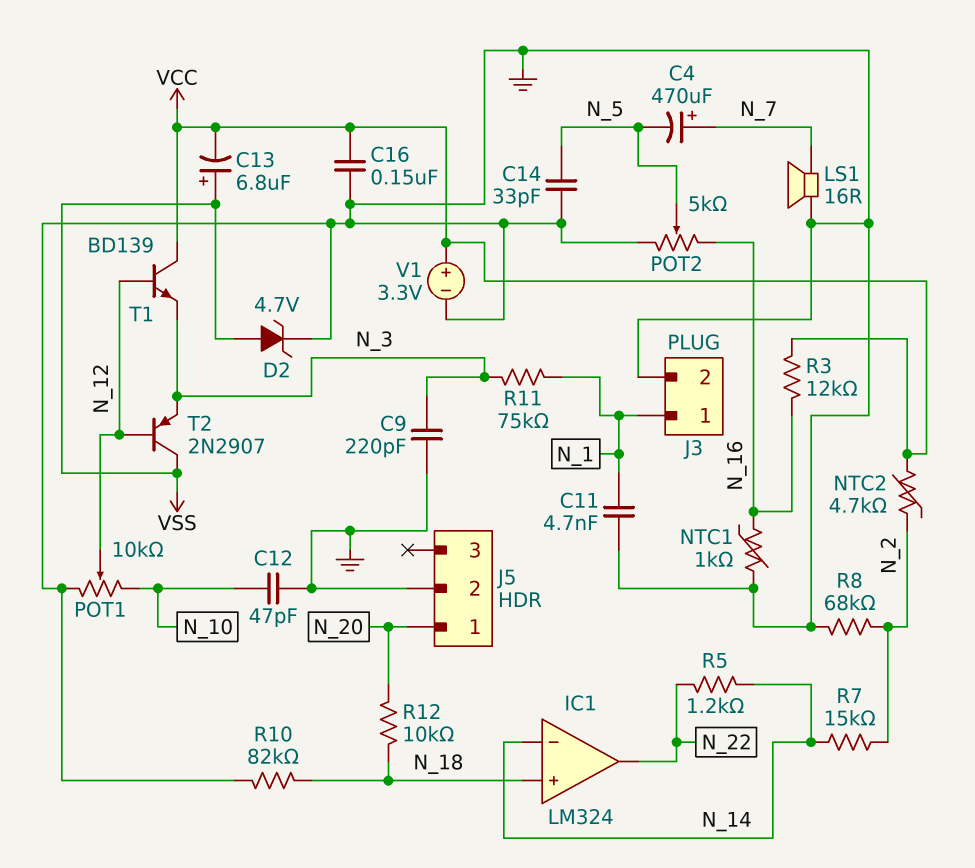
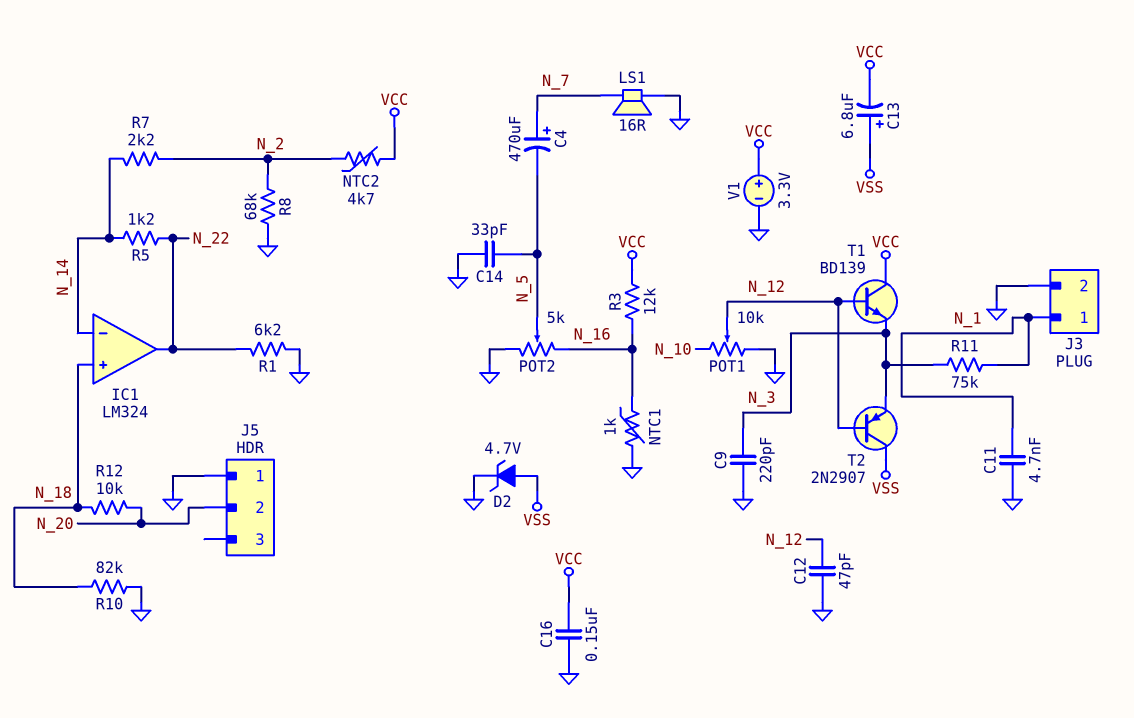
C12: 47pF (GND, N_10) -> 47pF (GND, N_12)
J5 pin 1: N_20 -> GND
J5 pin 2: GND -> N_20
R1: none -> 6.2k (GND, N_22)
R7: 15k (N_2, N_14) -> 2.2k (N_2, N_14)

